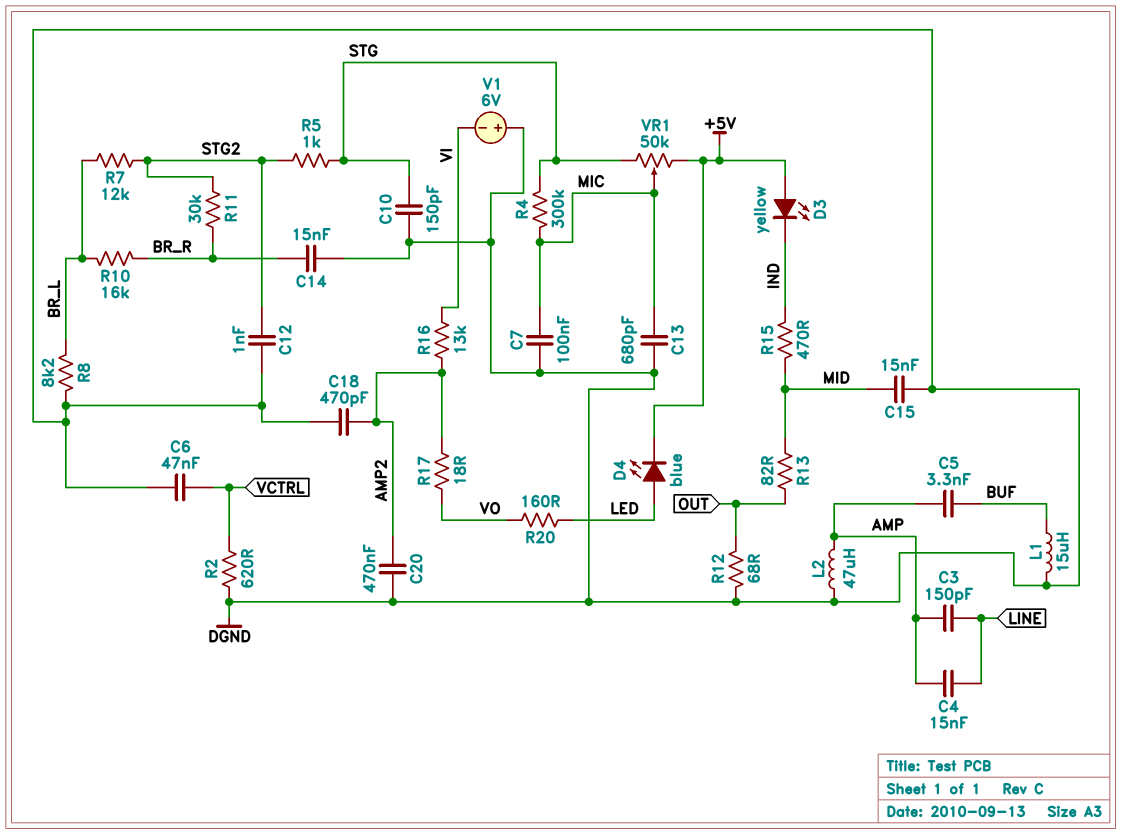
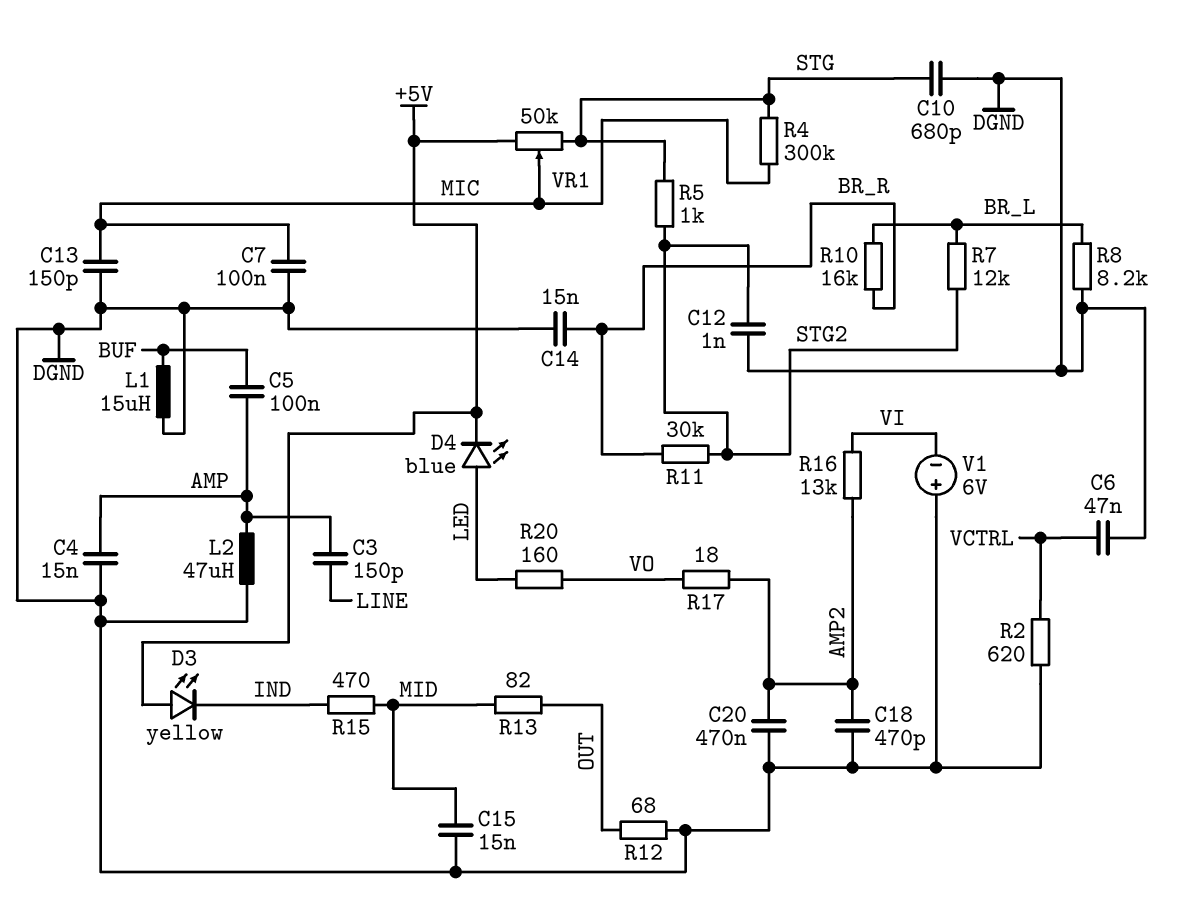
C4: 15nF (AMP, LINE) -> 15nF (AMP, DGND)
C5: 3.3nF (AMP, BUF) -> 100nF (AMP, BUF)
C10: 150pF (DGND, STG) -> 680pF (DGND, STG)
C13: 680pF (DGND, MIC) -> 150pF (DGND, MIC)

